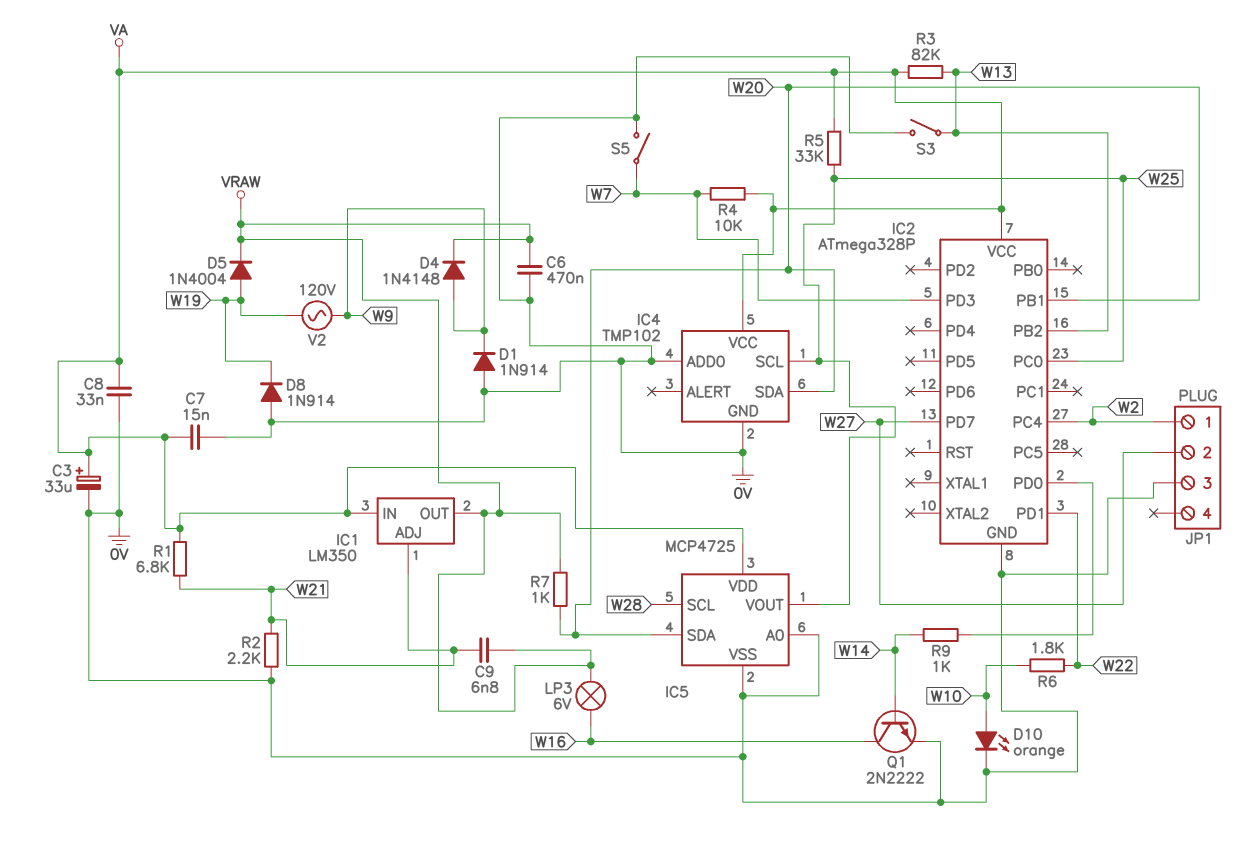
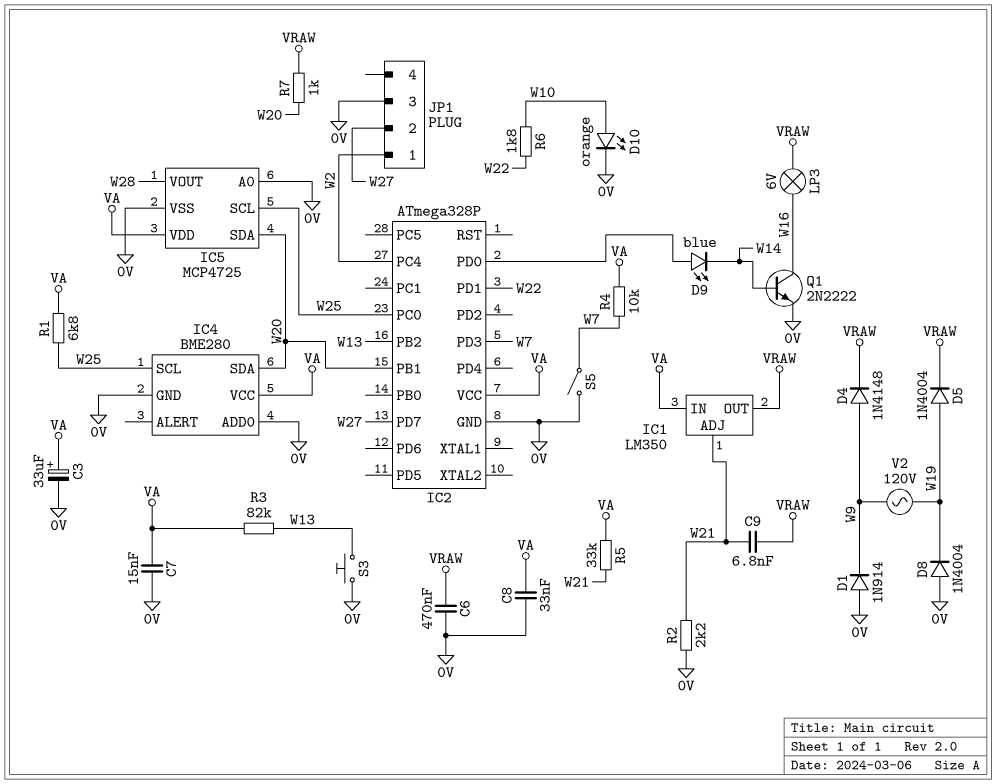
D8: diode 1N914 (A 0V, K W19) -> diode 1N4004 (A 0V, K W19)
D9: none -> LED blue (A IC2/PD0, K W14)
IC4: TMP102 -> BME280
IC5 pin SCL: W28 -> W25
IC5 pin VOUT: W25 -> W28
R1: 6.8k (VA, W21) -> 6.8k (VA, W25)
R5: 33k (VA, W25) -> 33k (VA, W21)
R9: 1k (IC2/PD0, W14) -> none
S3: switch (0V, W13) -> button (0V, W13)

